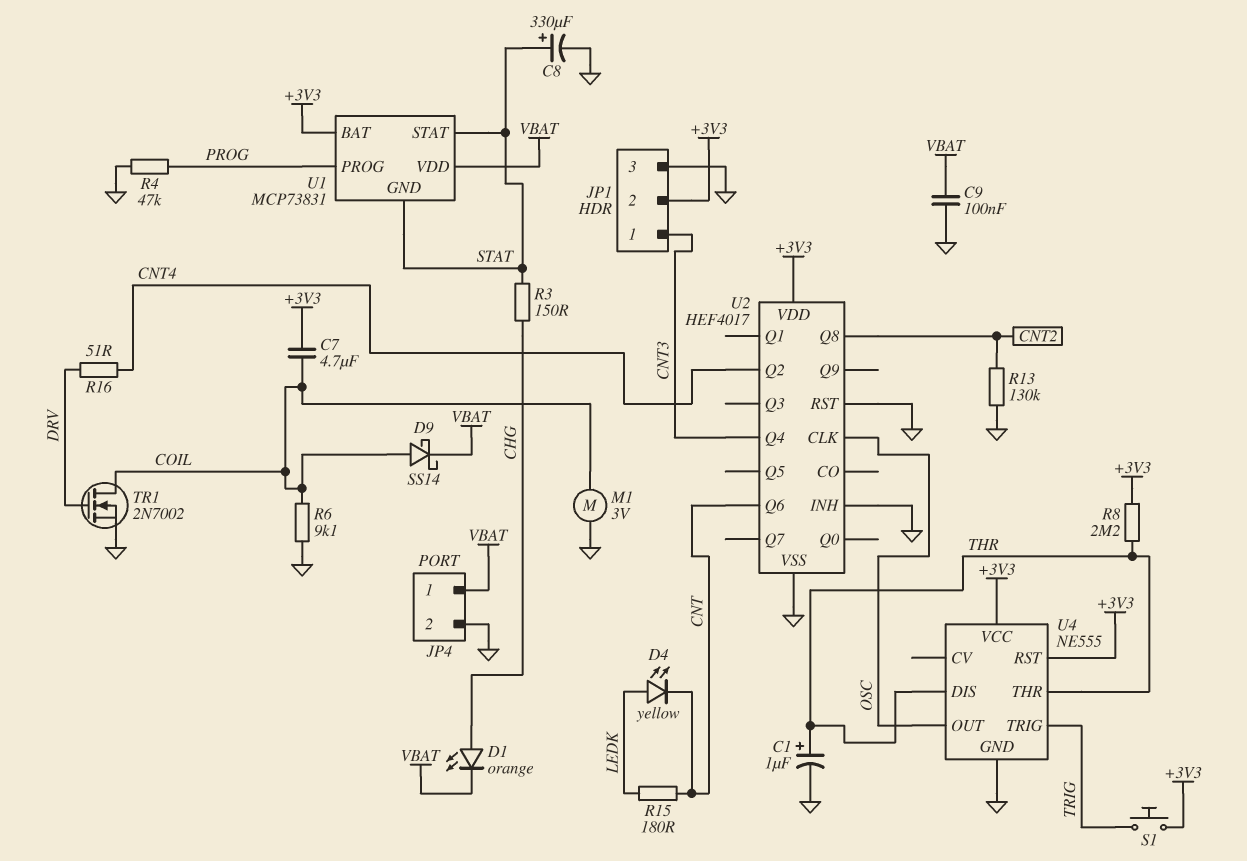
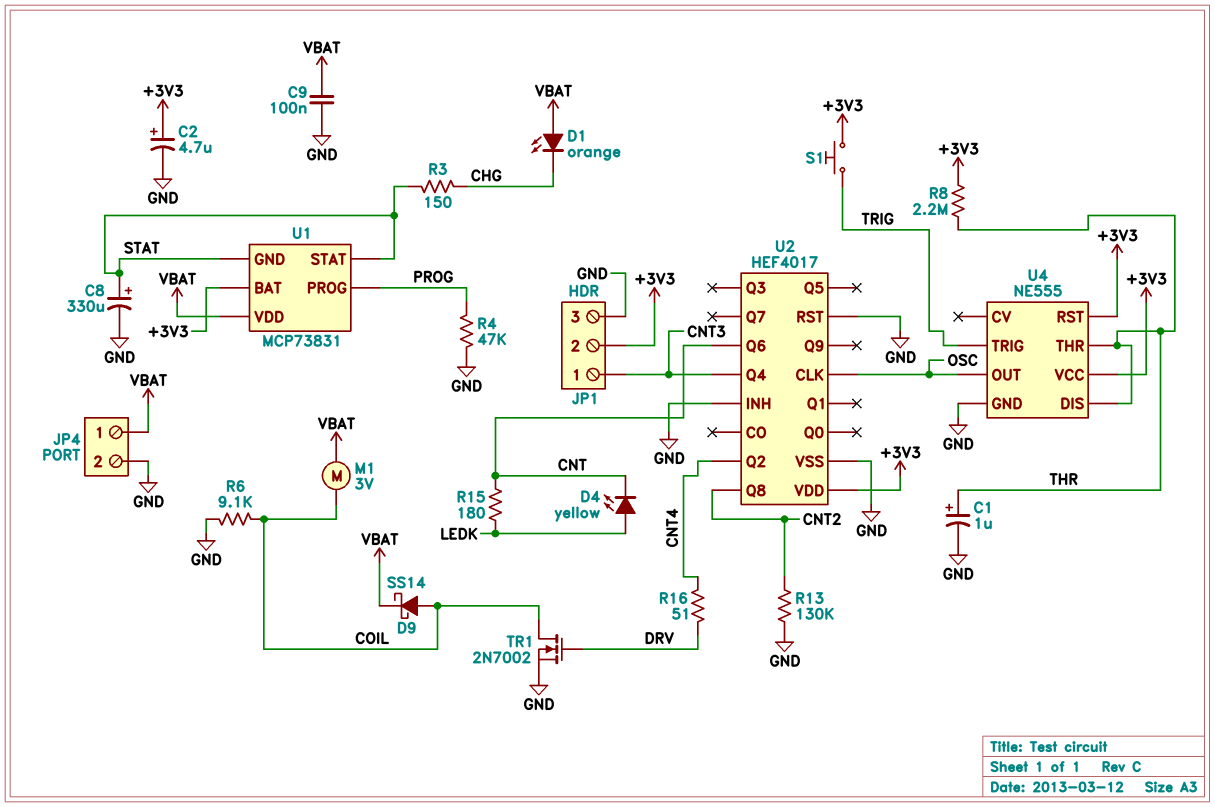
C2: none -> 4.7uF (plus +3V3, minus GND)
C7: 4.7uF (+3V3, COIL) -> none
D1: LED orange (A CHG, K VBAT) -> LED orange (A VBAT, K CHG)
M1: motor 3V (COIL, GND) -> motor 3V (COIL, VBAT)

